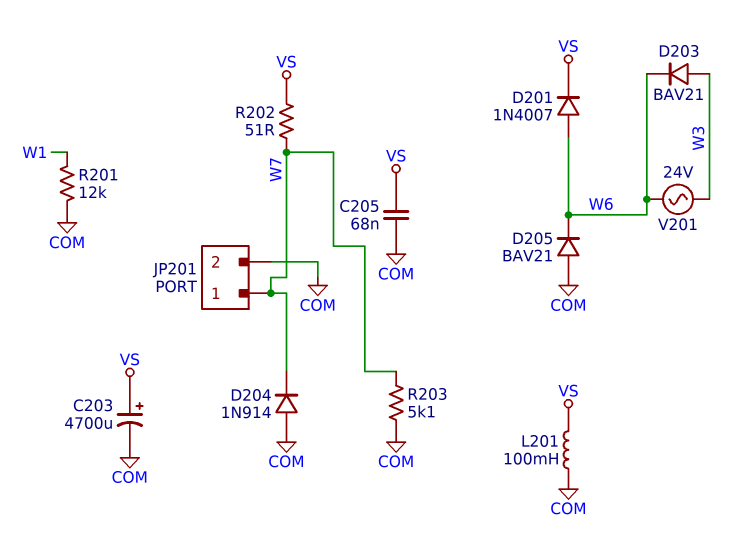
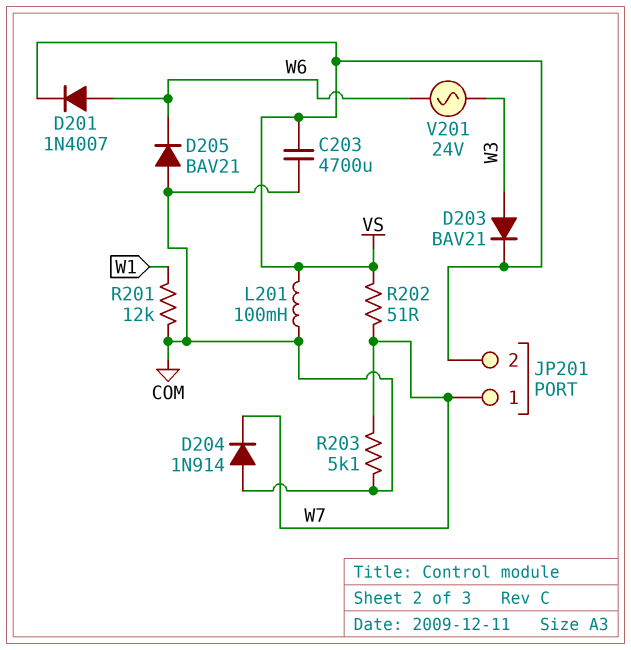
C203: 4700uF (plus VS, minus COM) -> 4700uF (COM, VS)
C205: 68nF (COM, VS) -> none
D203: diode BAV21 (A W3, K W6) -> diode BAV21 (A W3, K VS)
JP201 pin 2: COM -> VS

